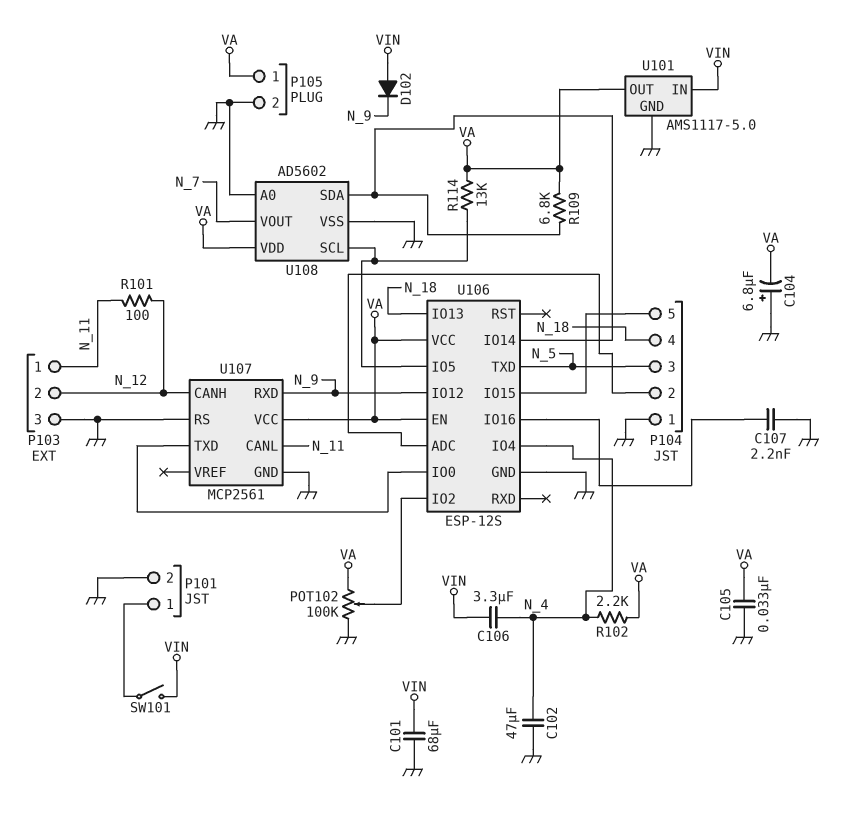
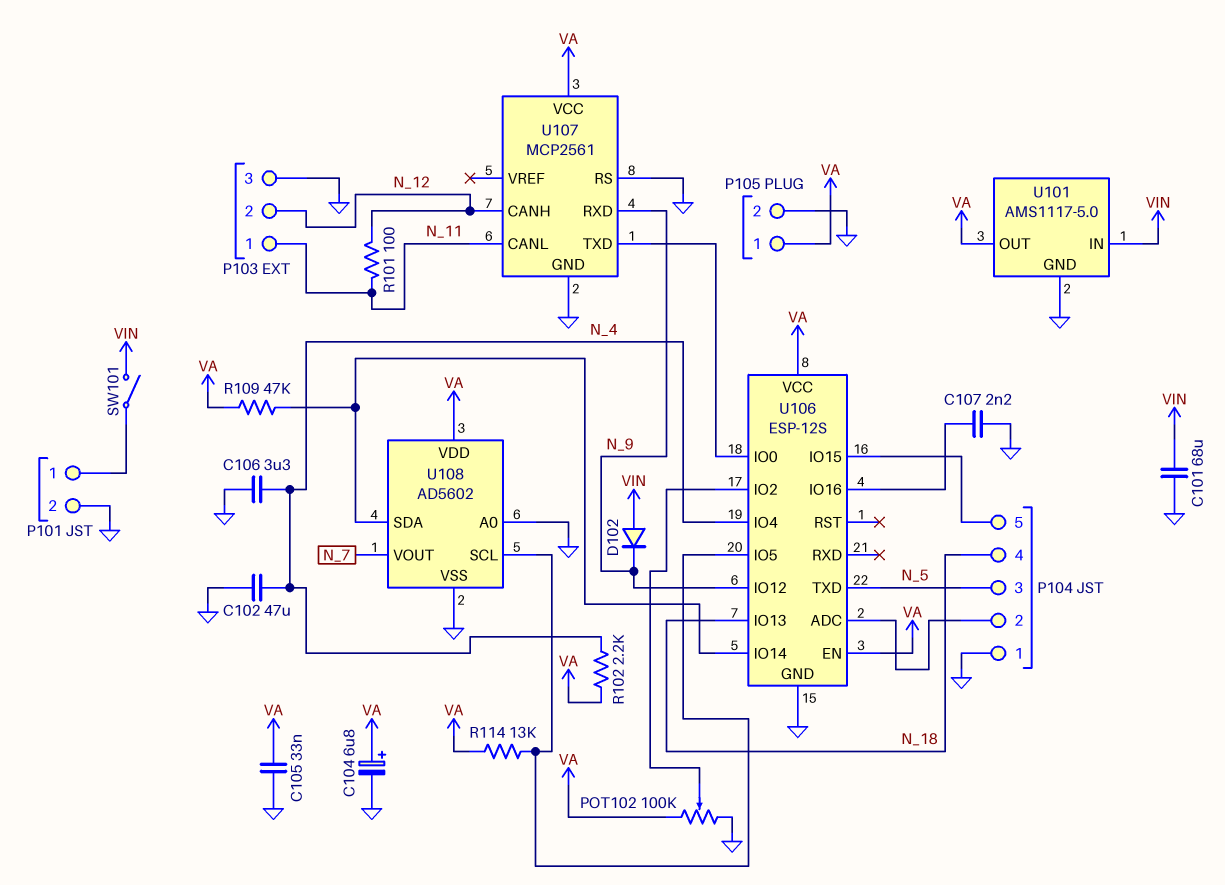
C104: 6.8uF (plus GND, minus VA) -> 6.8uF (plus VA, minus GND)
C106: 3.3uF (N_4, VIN) -> 3.3uF (GND, N_4)
R109: 6.8k (U106/IO14, VA) -> 47k (U106/IO14, VA)

